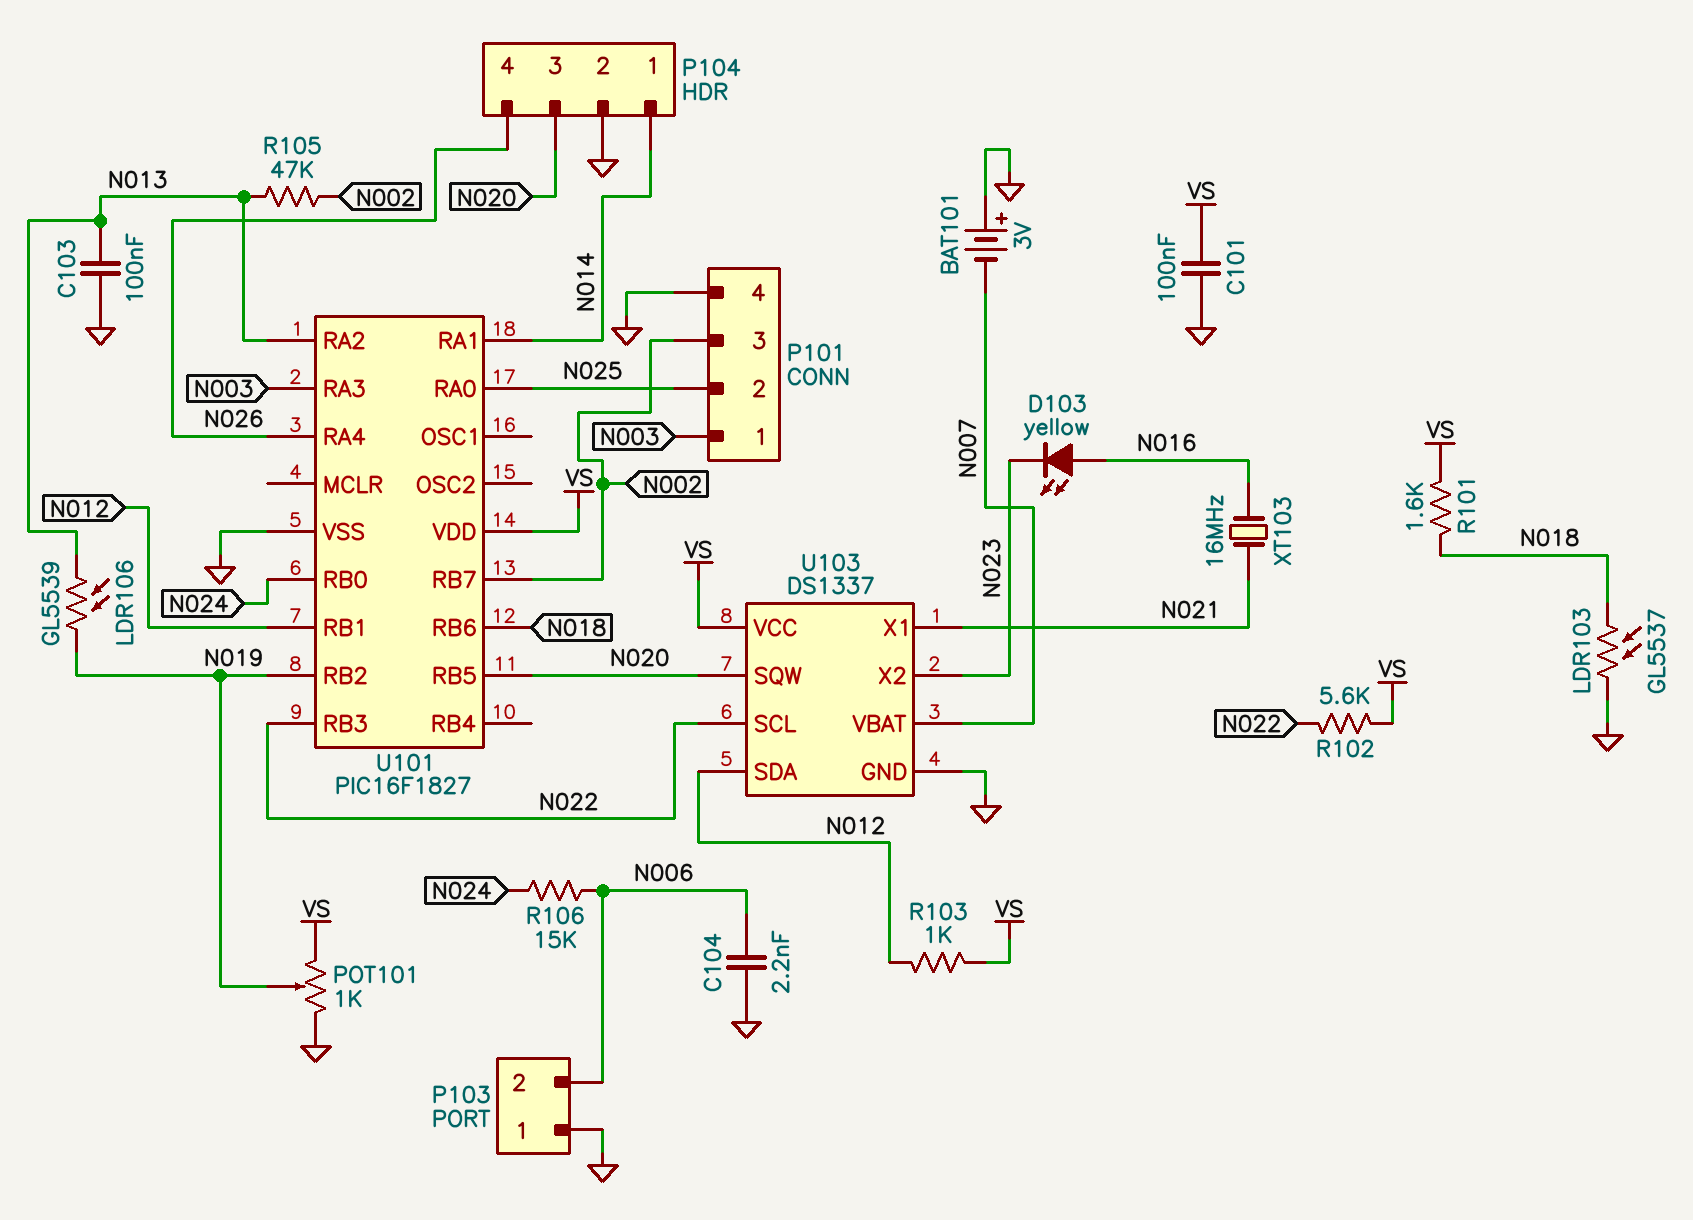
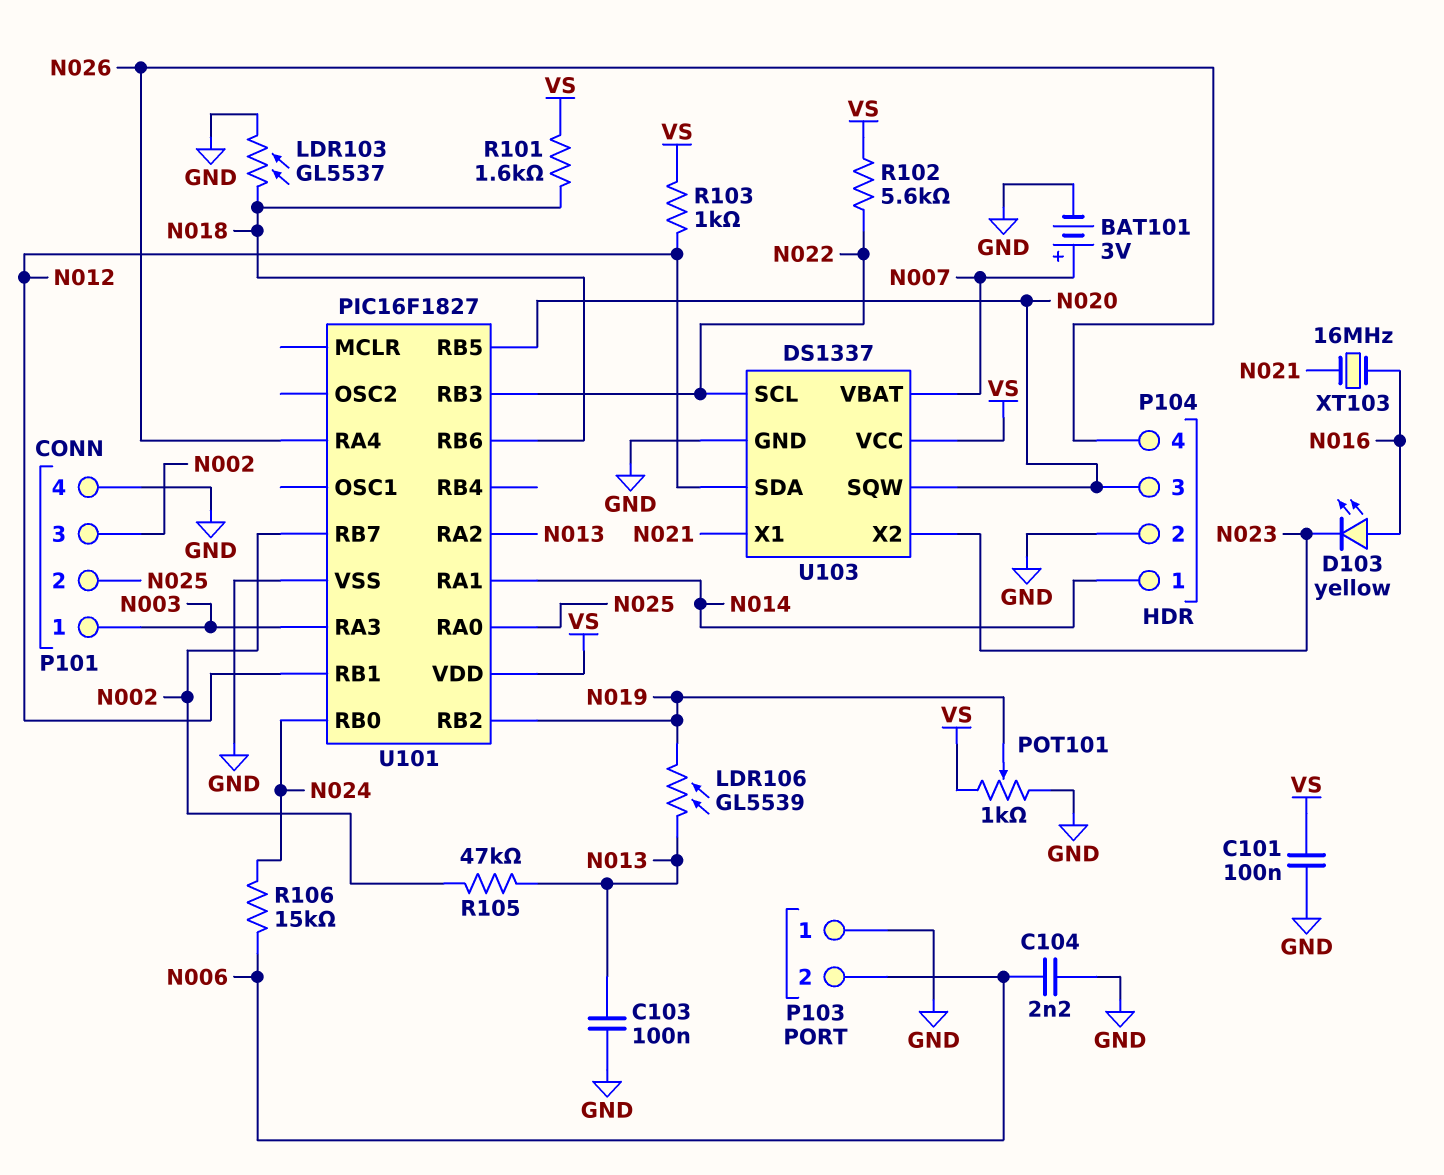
BAT101: 3V (plus GND, minus N007) -> 3V (plus N007, minus GND)

